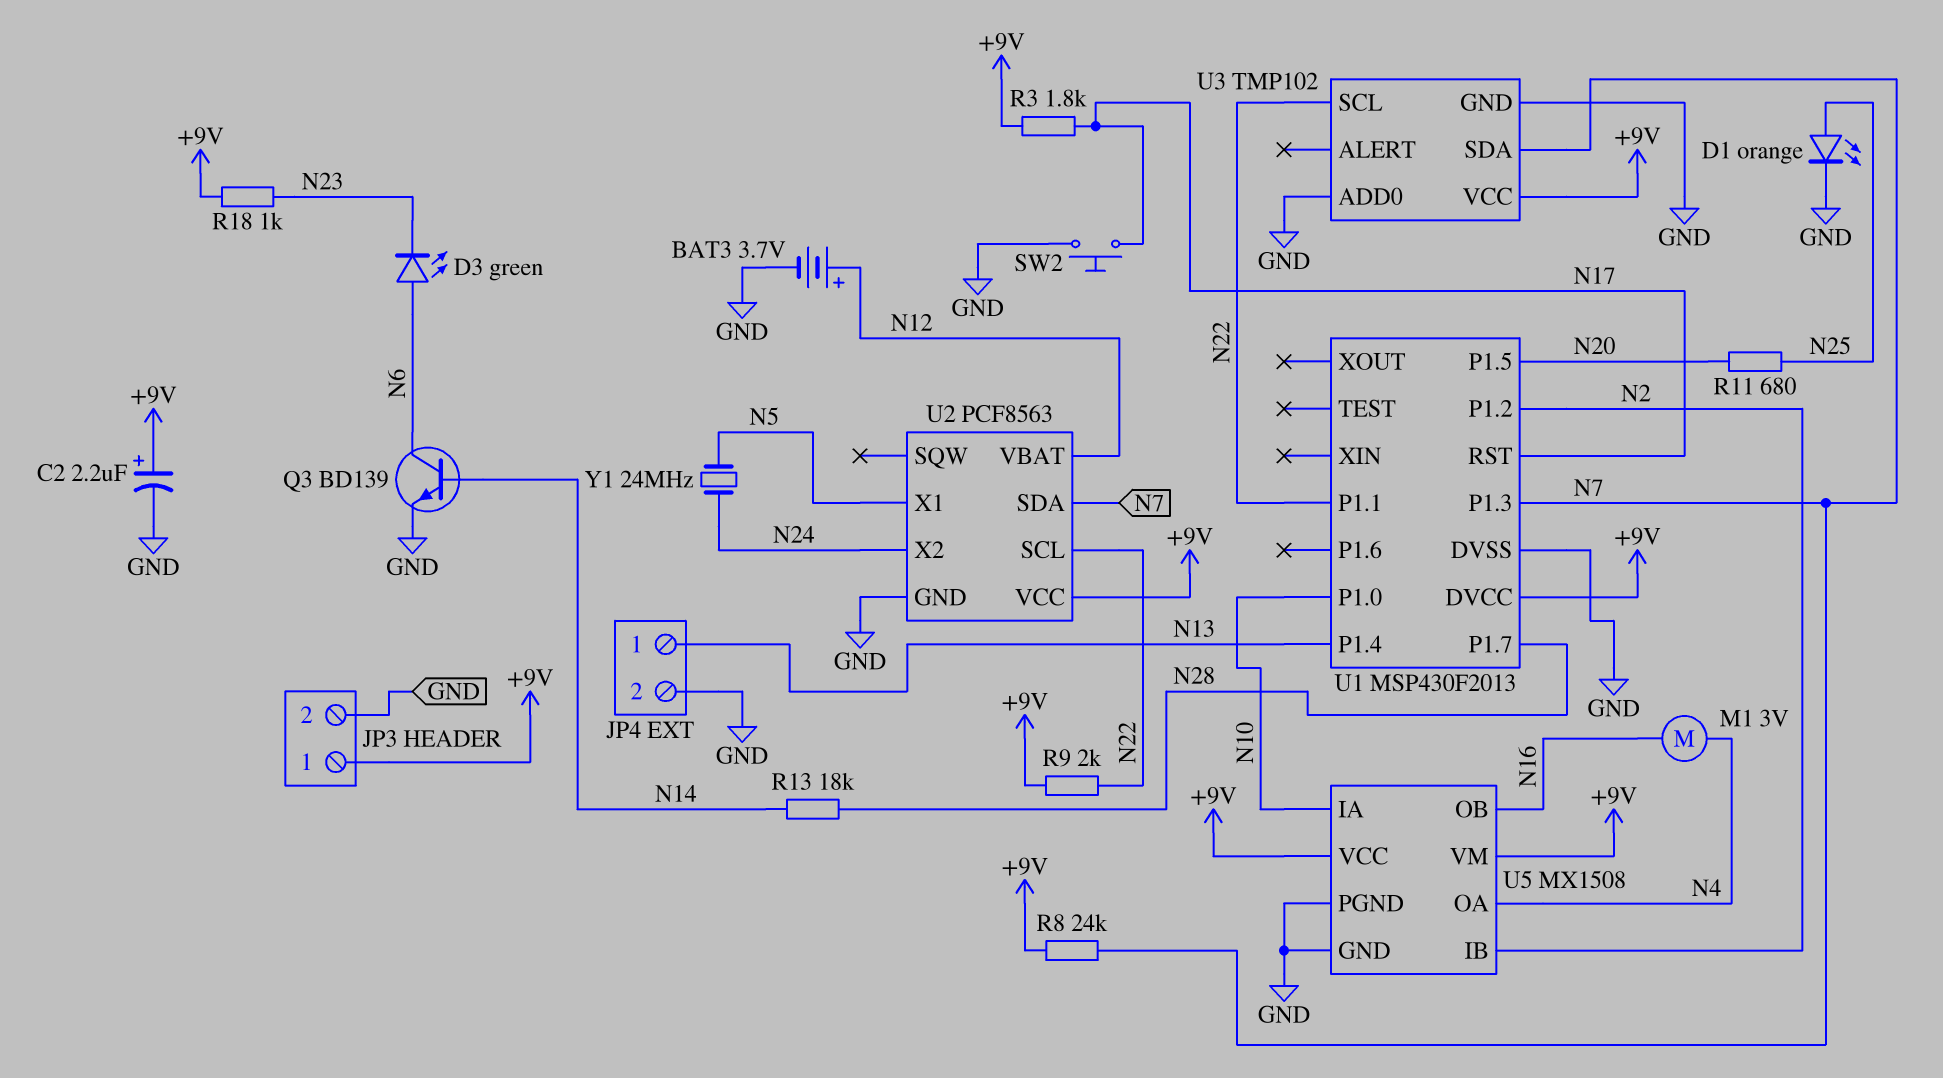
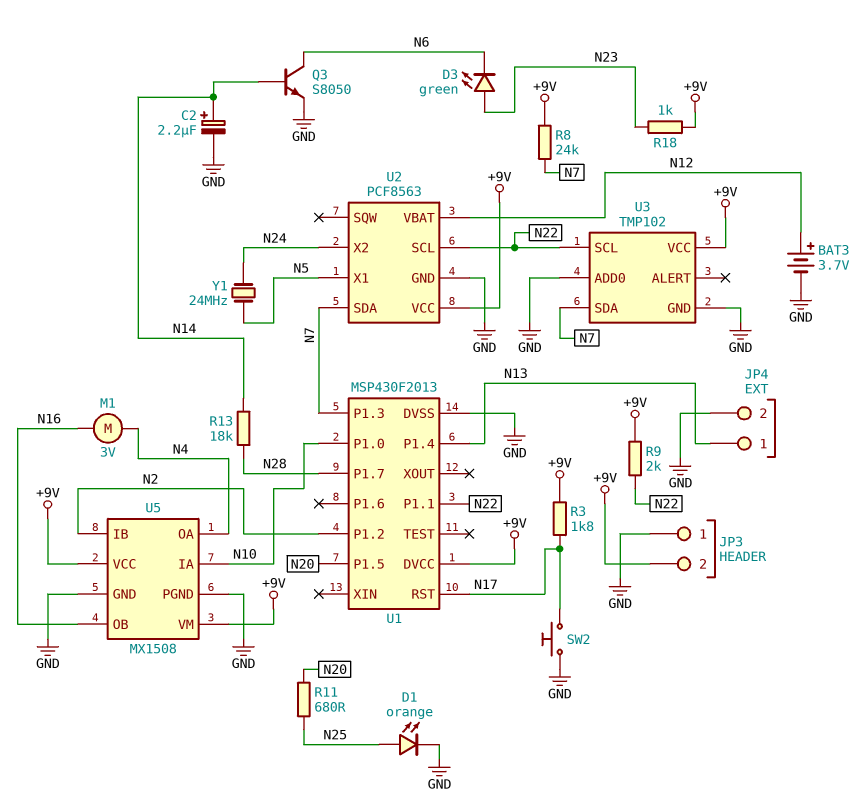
C2: 2.2uF (plus +9V, minus GND) -> 2.2uF (plus N14, minus GND)
D3: LED green (A N6, K N23) -> LED green (A N23, K N6)
JP3 pin 1: +9V -> GND
JP3 pin 2: GND -> +9V
Q3: NPN BD139 (B N14, C N6, E GND) -> NPN S8050 (B N14, C N6, E GND)

